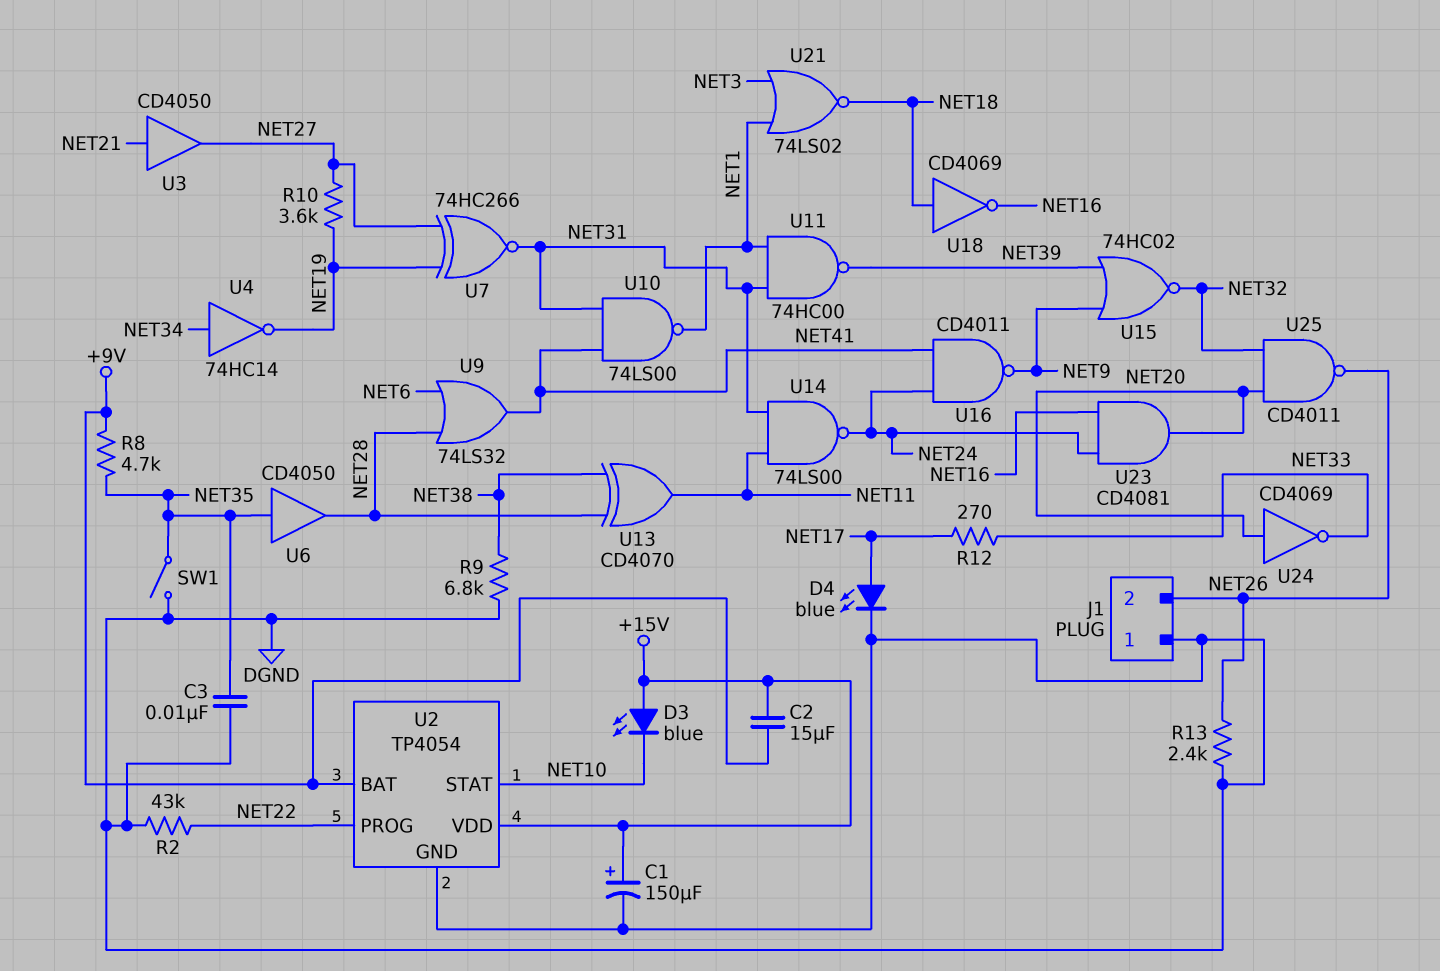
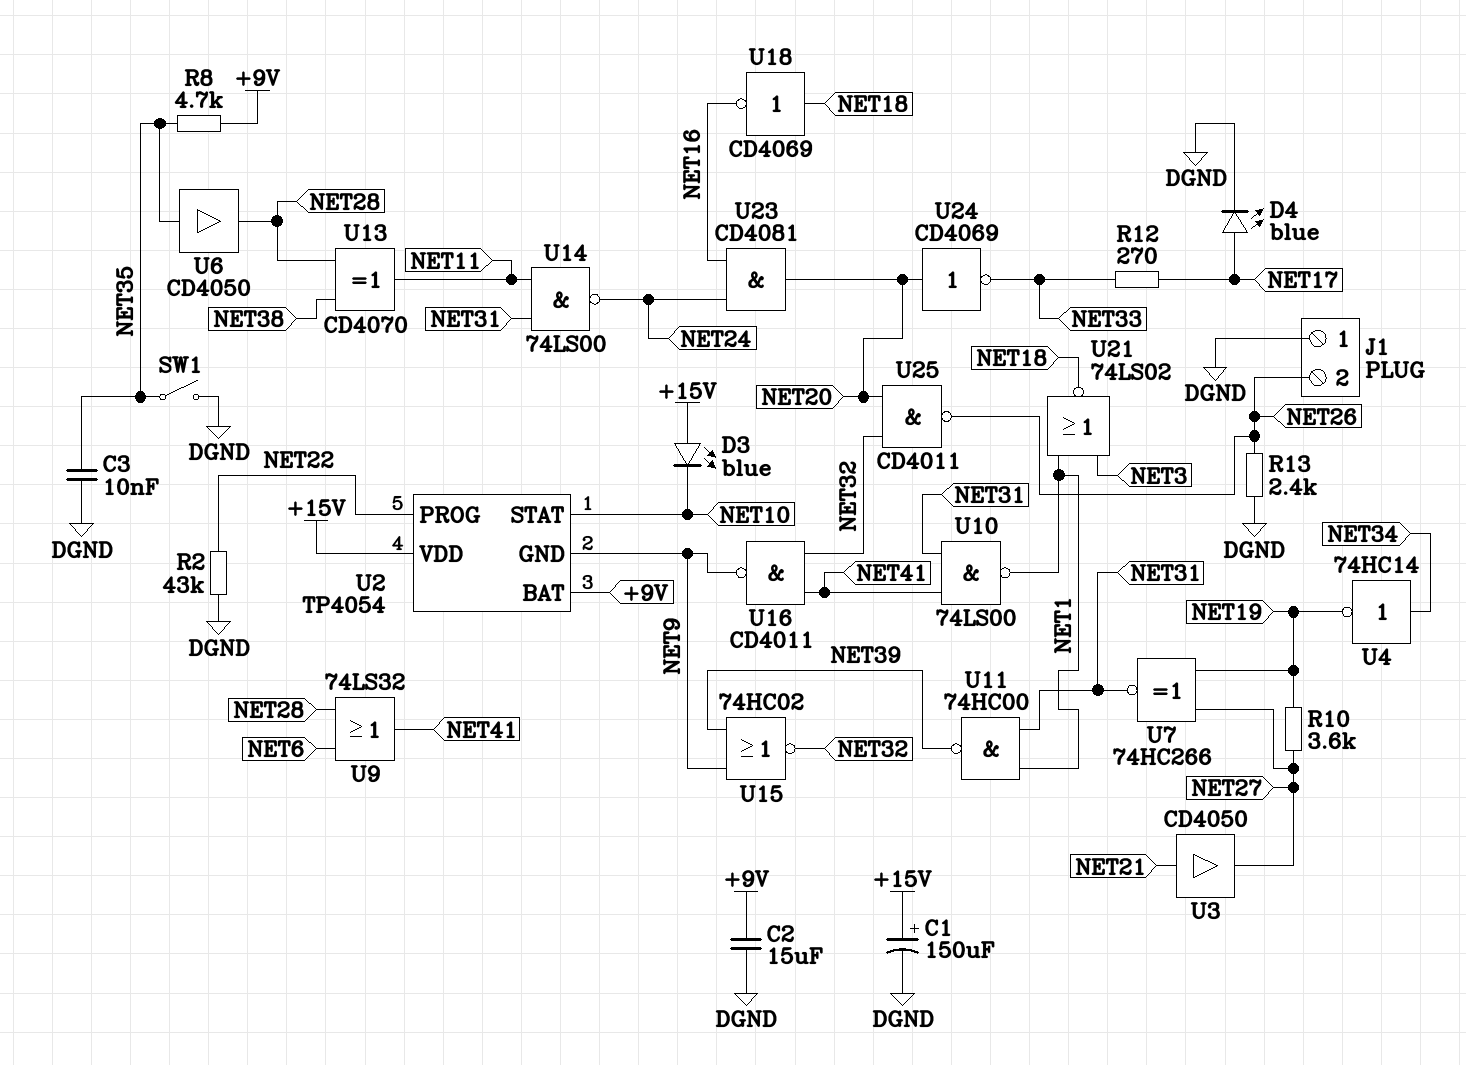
C2: 15uF (+9V, +15V) -> 15uF (+9V, DGND)
R9: 6.8k (DGND, NET38) -> none
U2 pin GND: DGND -> NET9
U16: NAND CD4011 (in NET24, in NET41, out NET9) -> NAND CD4011 (in NET32, in NET41, out NET9)

